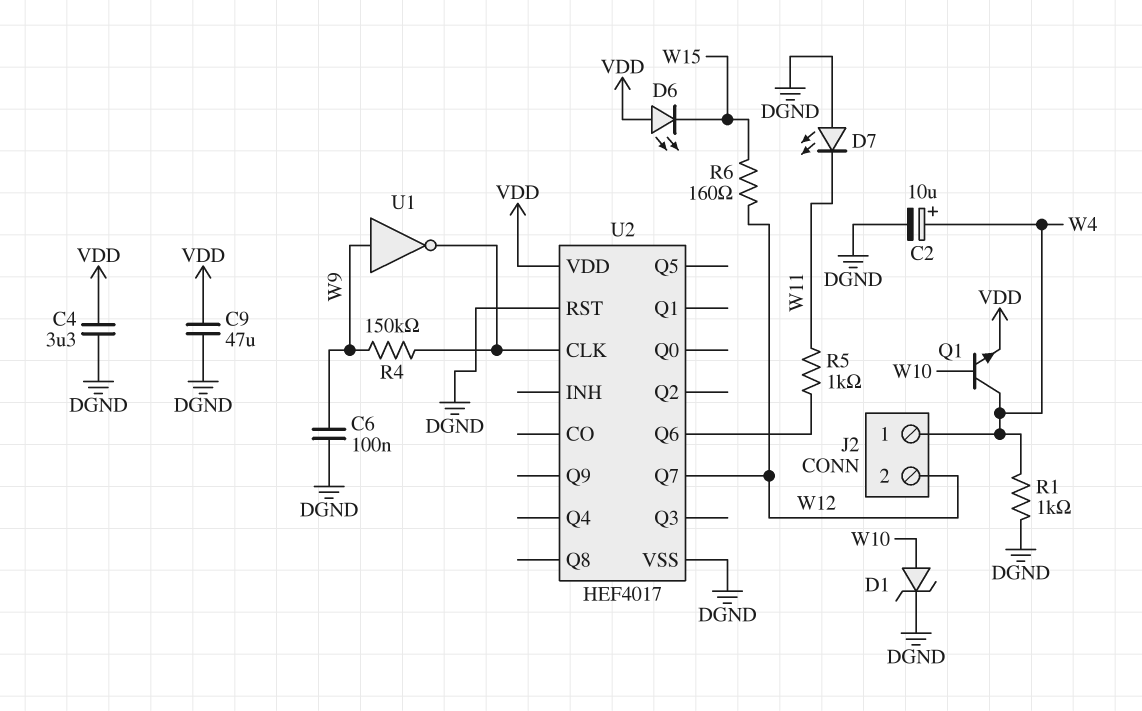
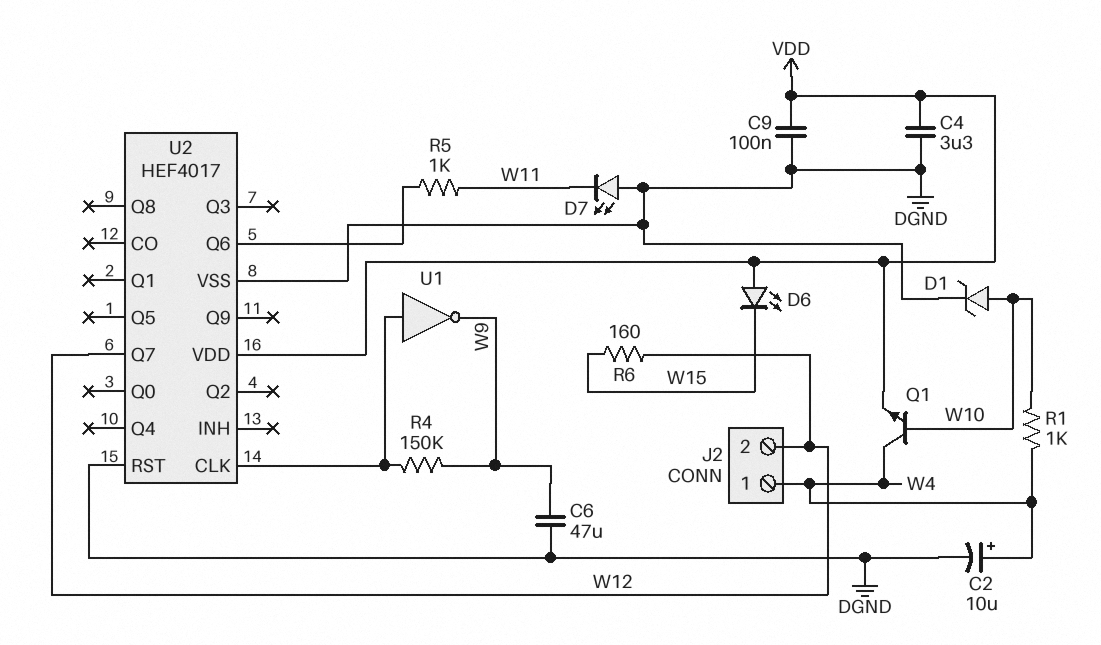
C6: 100nF (DGND, W9) -> 47uF (DGND, W9)
C9: 47uF (DGND, VDD) -> 100nF (DGND, VDD)
R1: 1k (DGND, W4) -> 1k (W4, W10)
U1: NOT (in W9, out U2/CLK) -> NOT (in U2/CLK, out W9)

